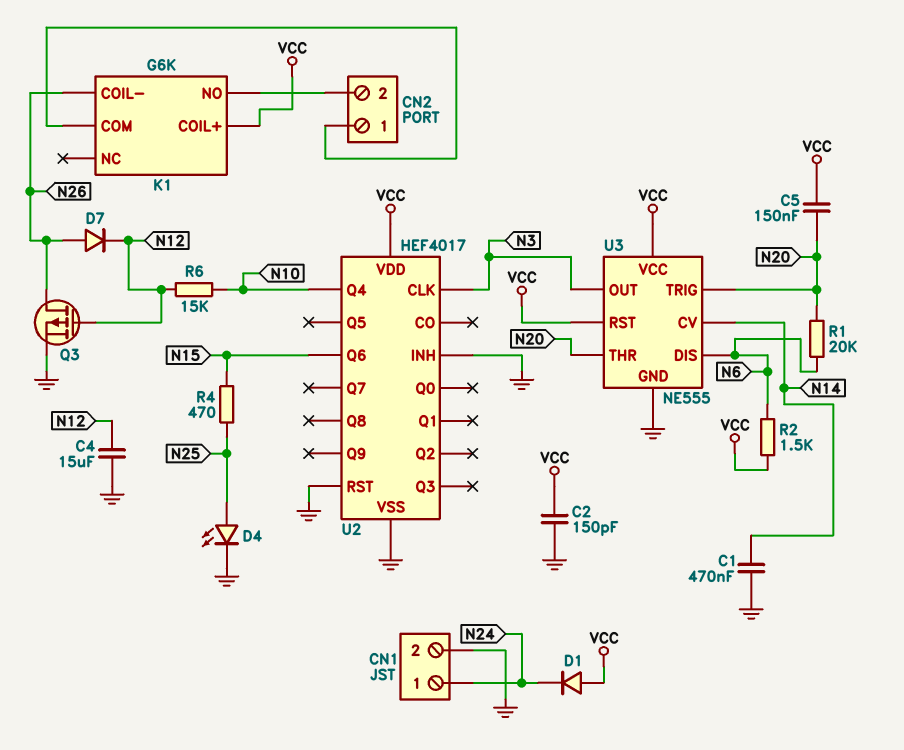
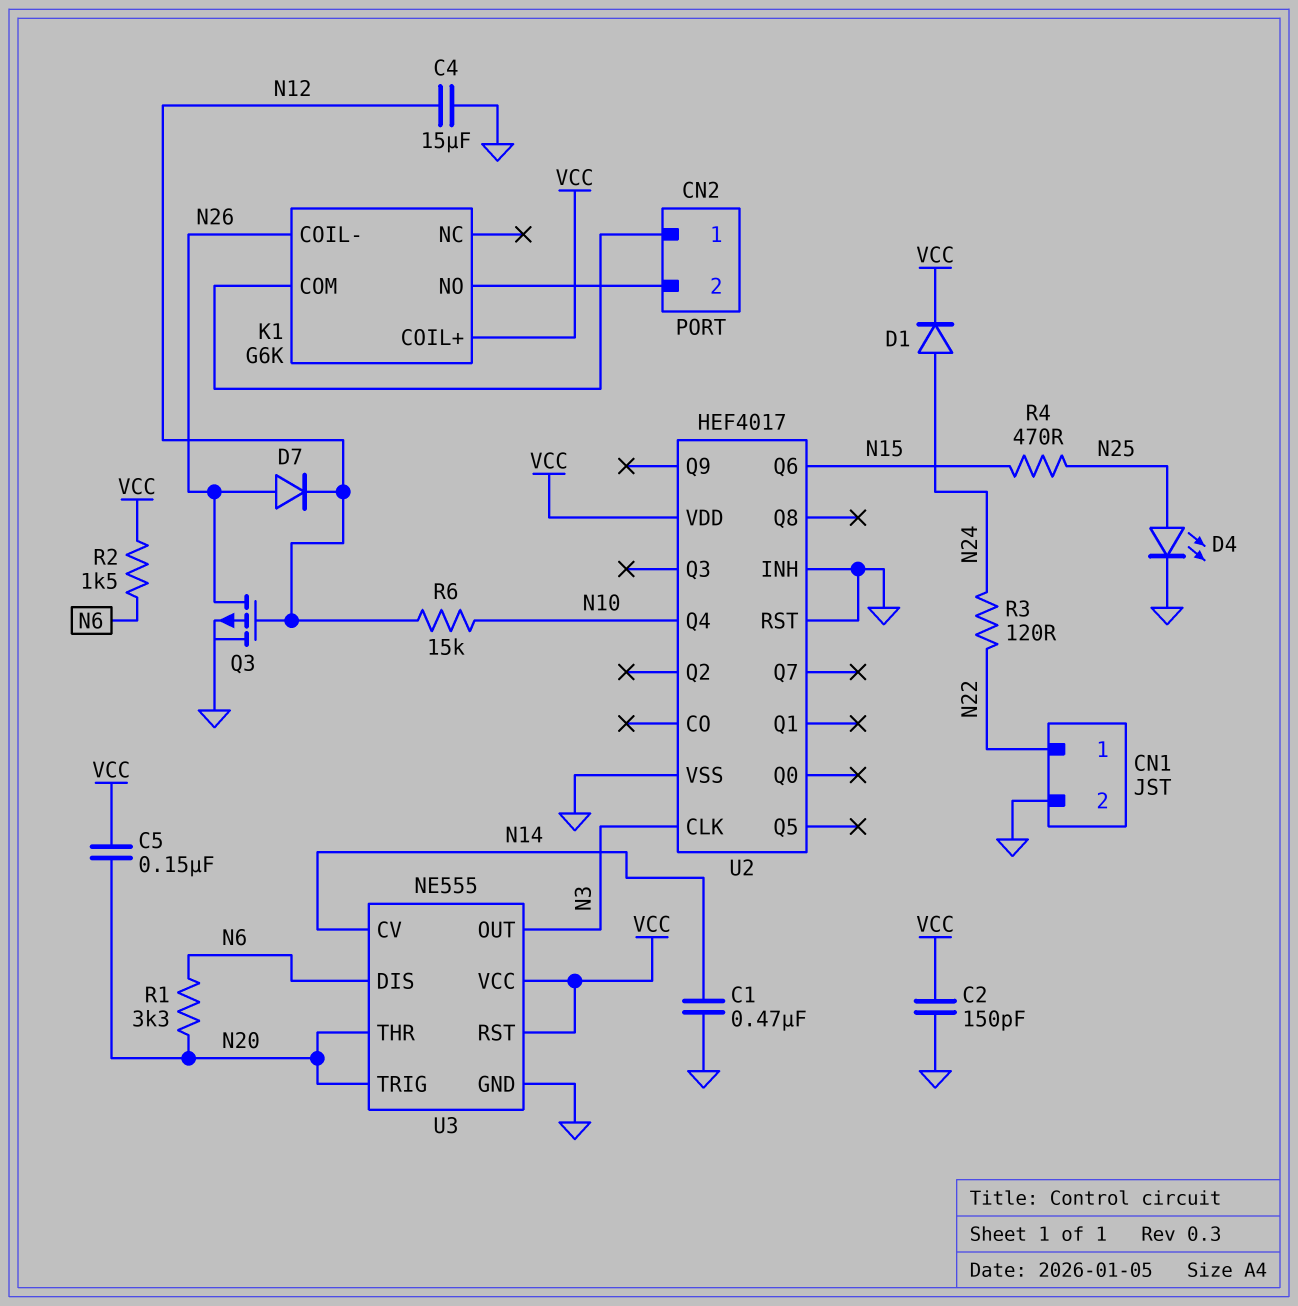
CN1 pin 1: N24 -> N22
D1: diode (A VCC, K N24) -> diode (A N24, K VCC)
R1: 20k (N6, N20) -> 3.3k (N6, N20)
R3: none -> 120 (N22, N24)

